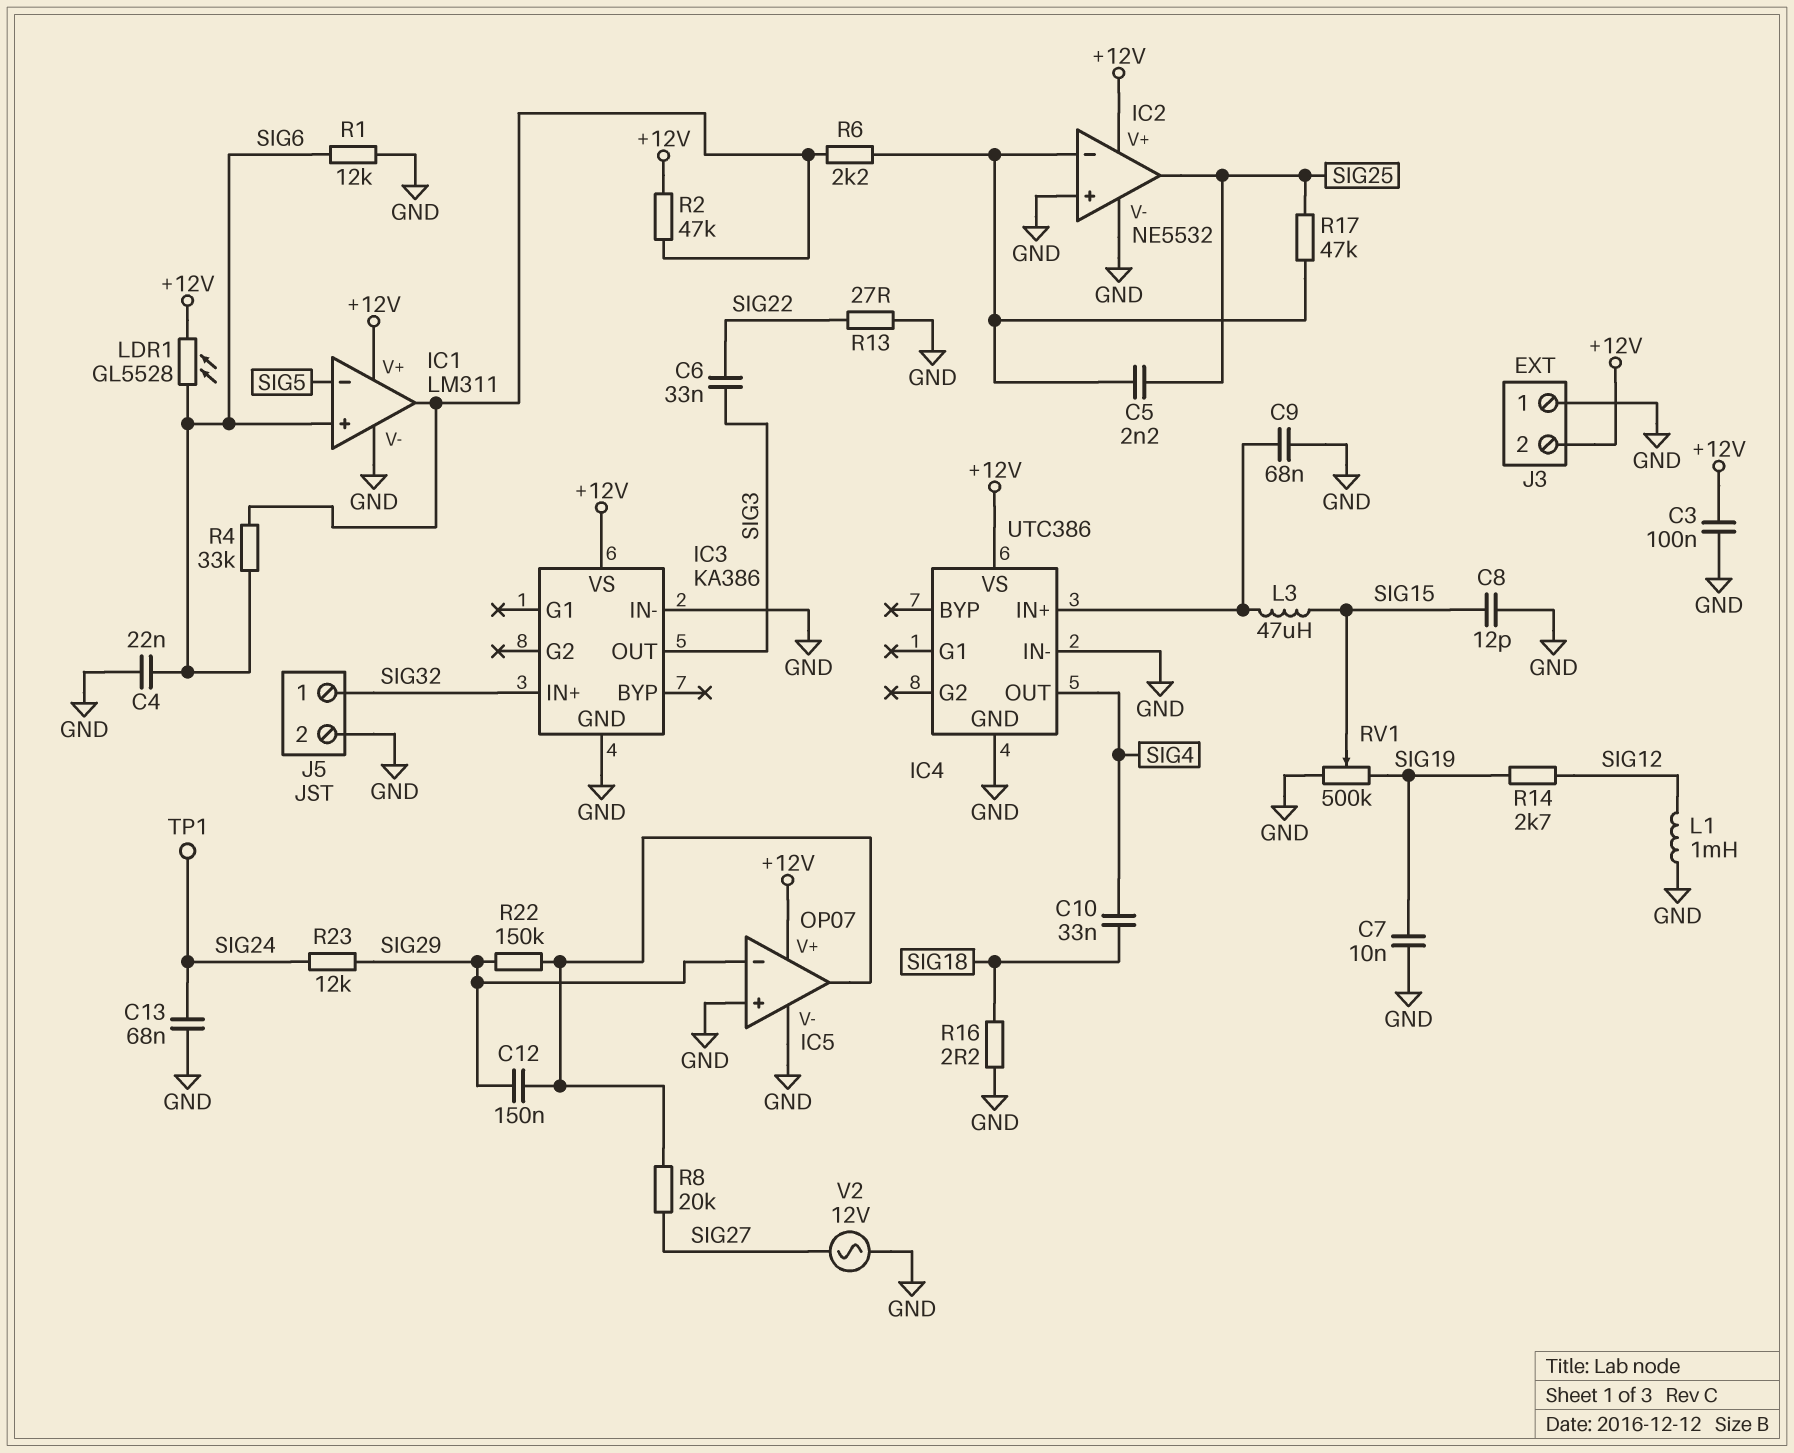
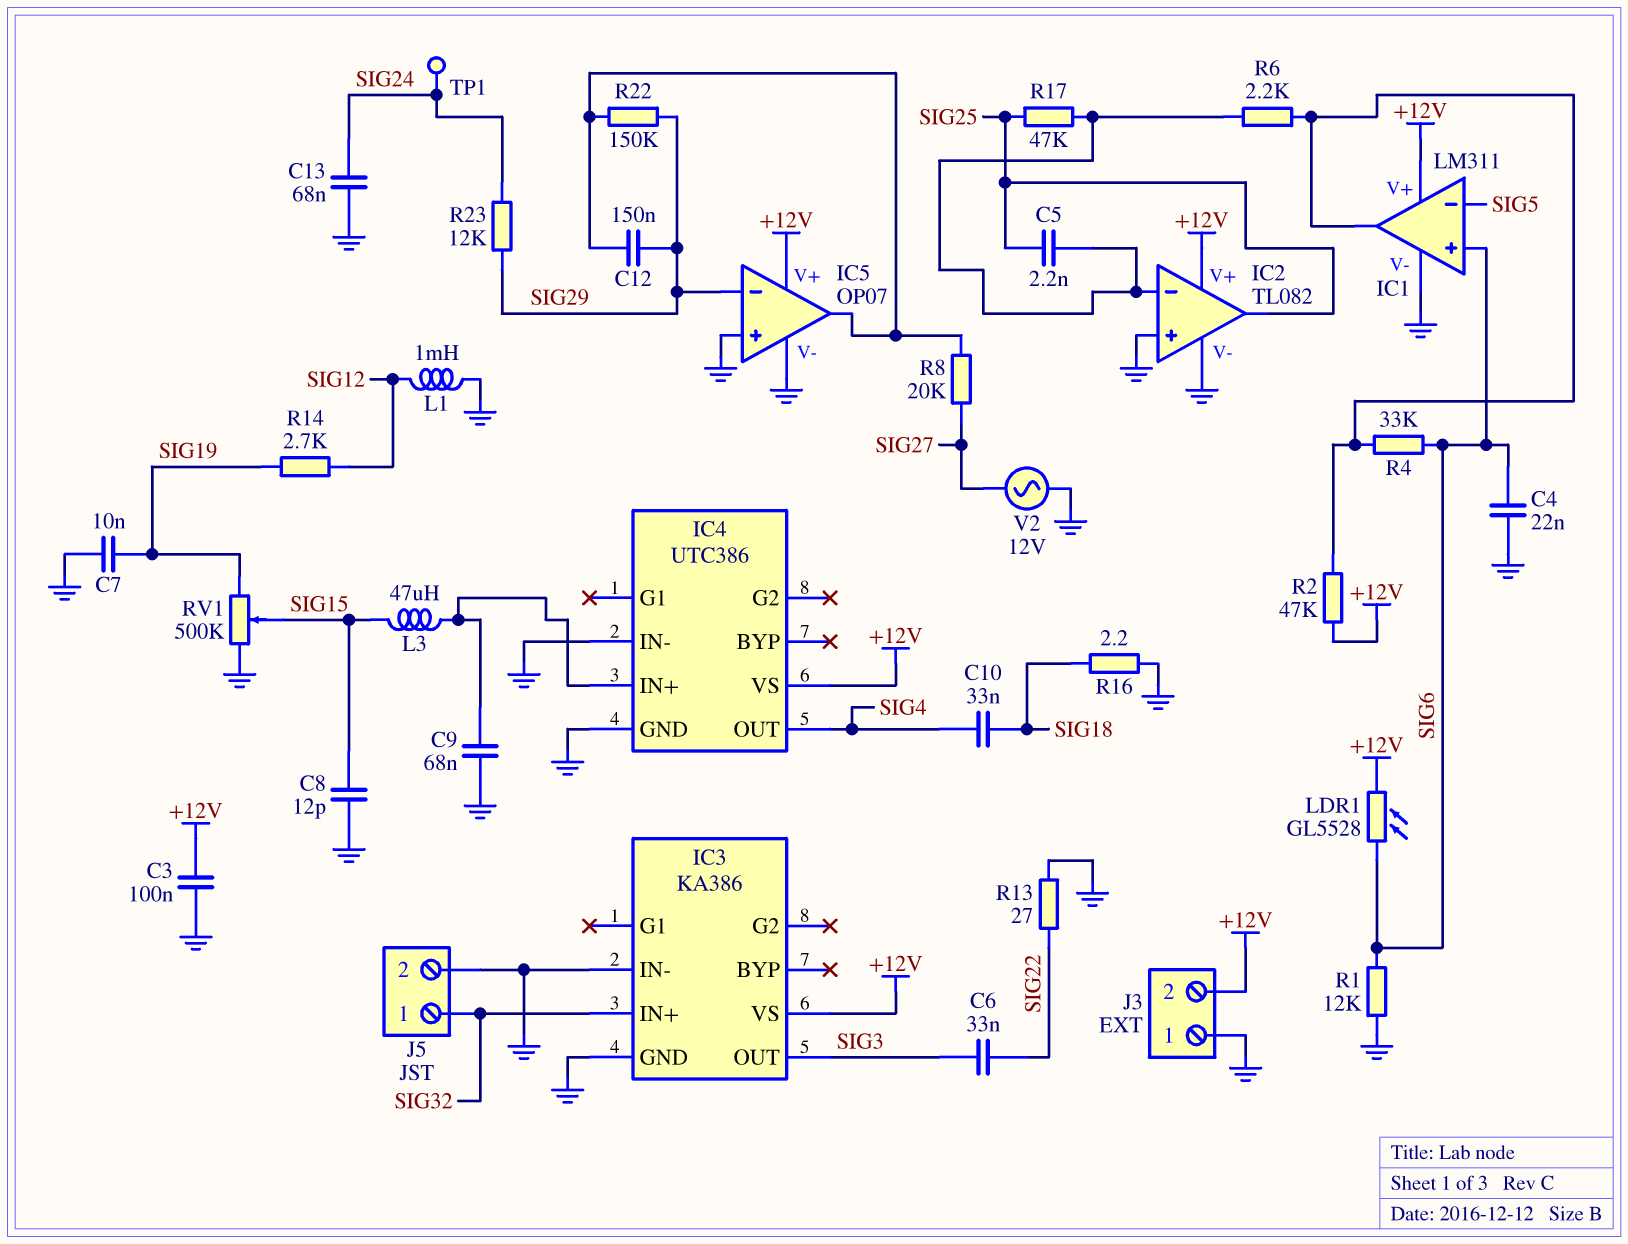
IC2: NE5532 -> TL082

